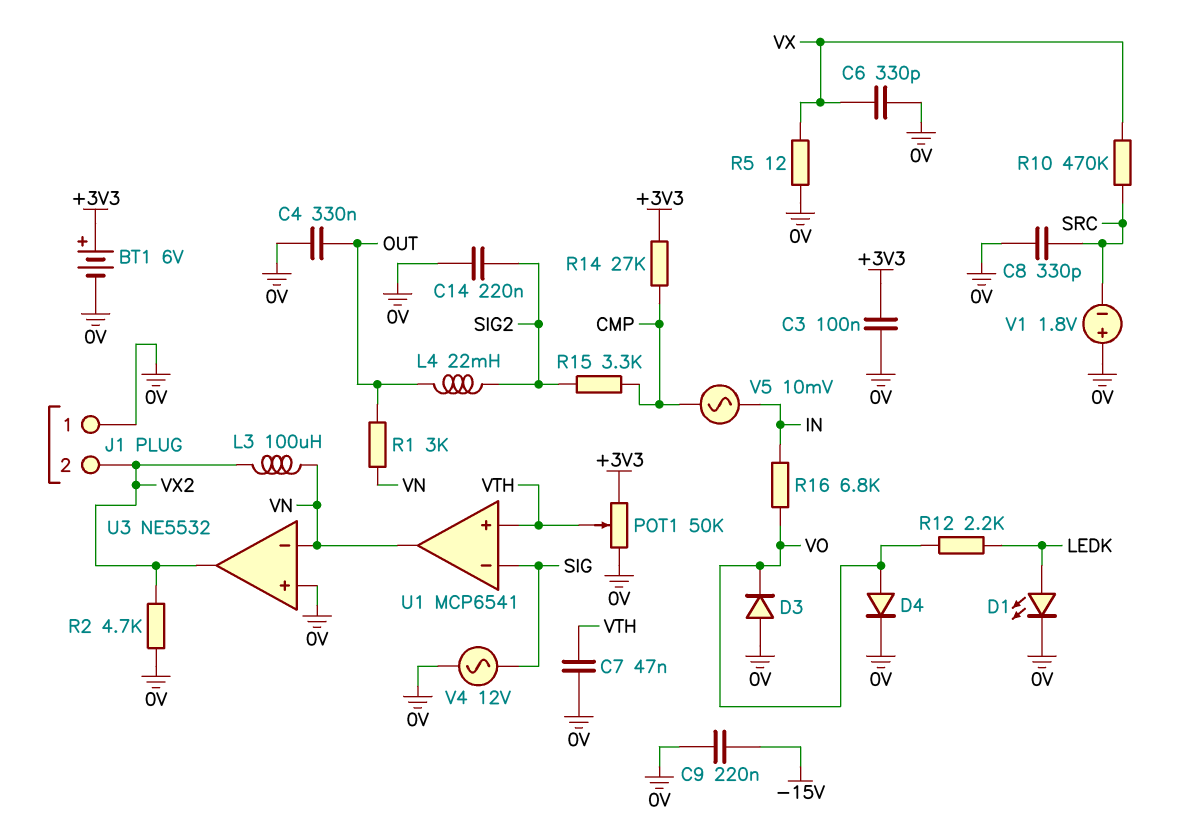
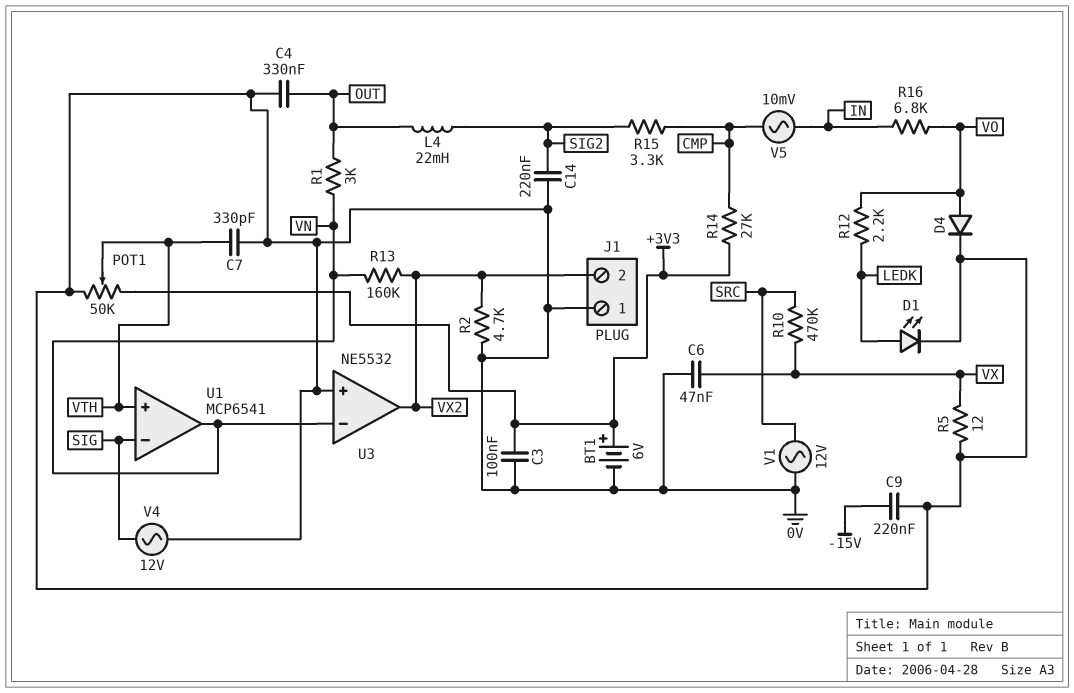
C6: 330pF (0V, VX) -> 47nF (0V, VX)
C7: 47nF (0V, VTH) -> 330pF (0V, VTH)
C8: 330pF (0V, SRC) -> none
D3: diode (A 0V, K VO) -> none
L3: 100uH (VN, VX2) -> none
R13: none -> 160k (VN, VX2)
V1: 1.8V (plus 0V, minus SRC) -> AC 12V (0V, SRC)

